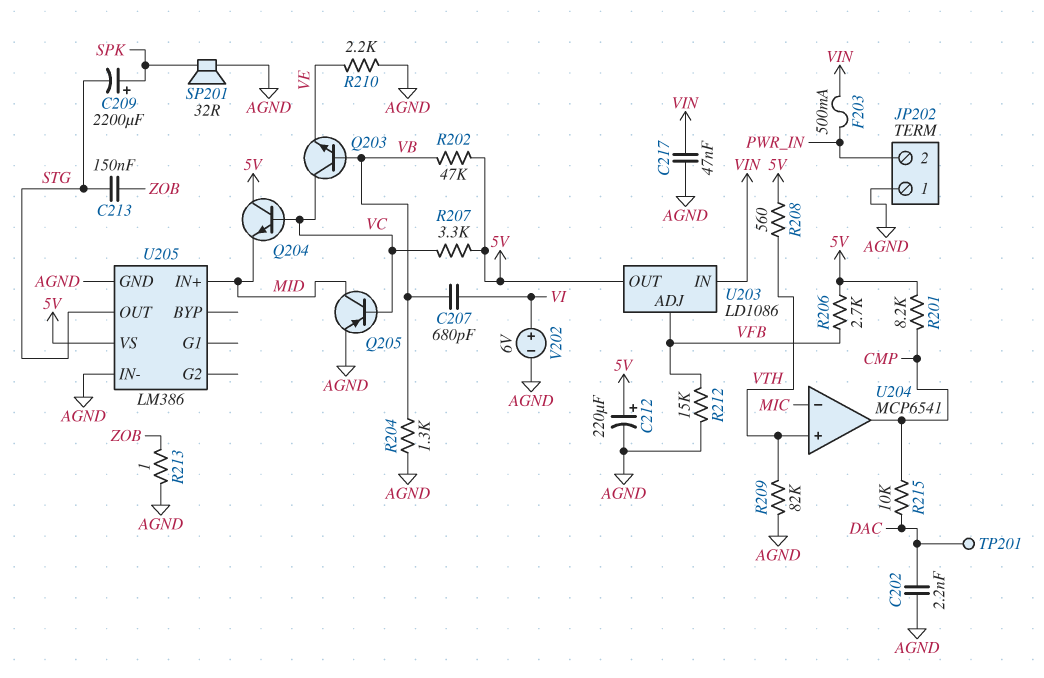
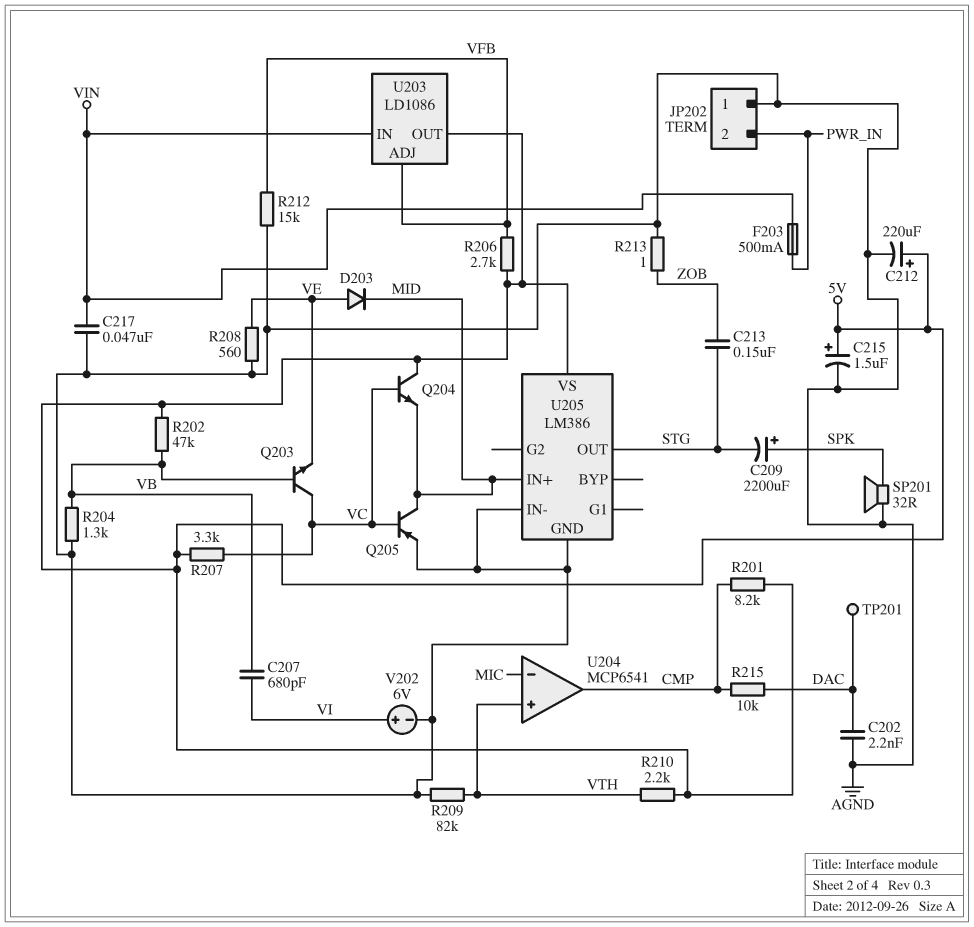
C215: none -> 1.5uF (plus 5V, minus AGND)
D203: none -> diode (A VE, K MID)
R208: 560 (5V, VTH) -> 560 (AGND, VE)
R210: 2.2k (AGND, VE) -> 2.2k (5V, VTH)

